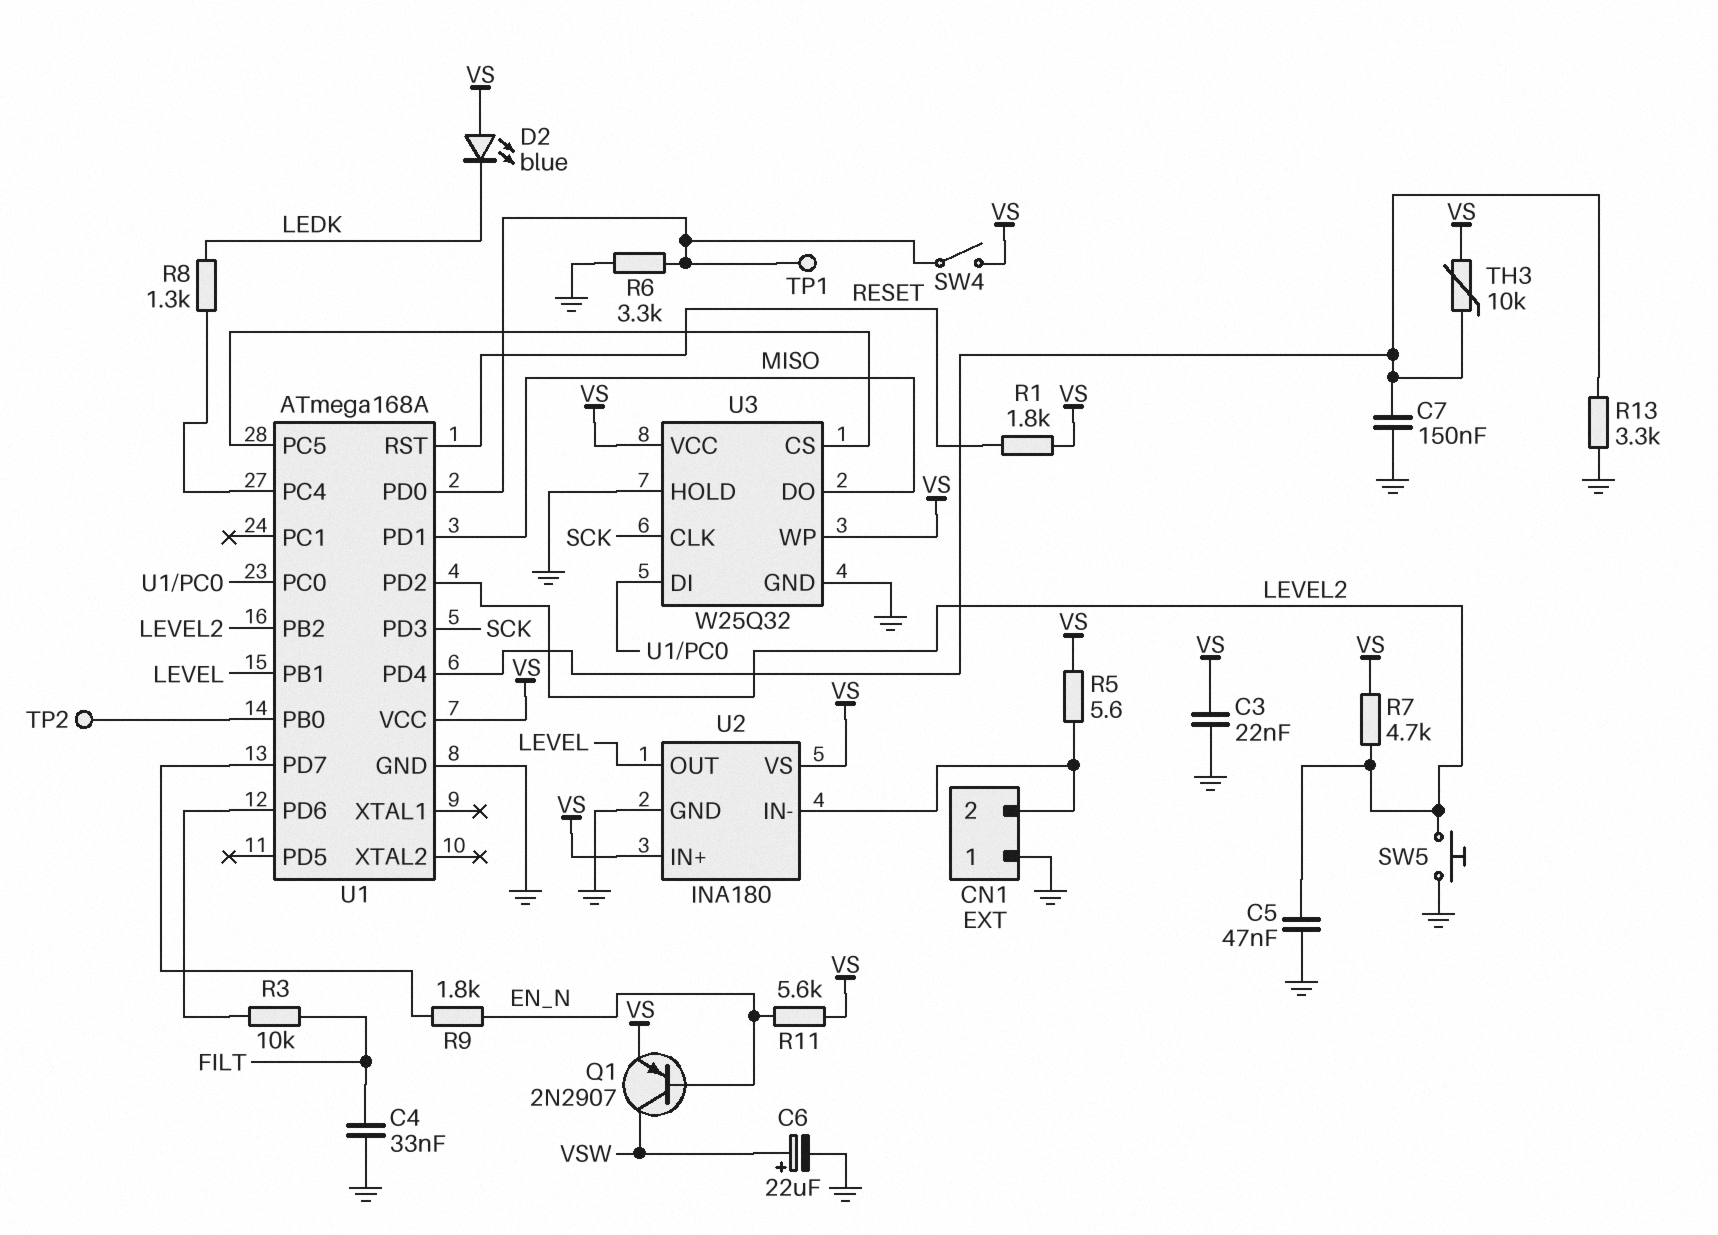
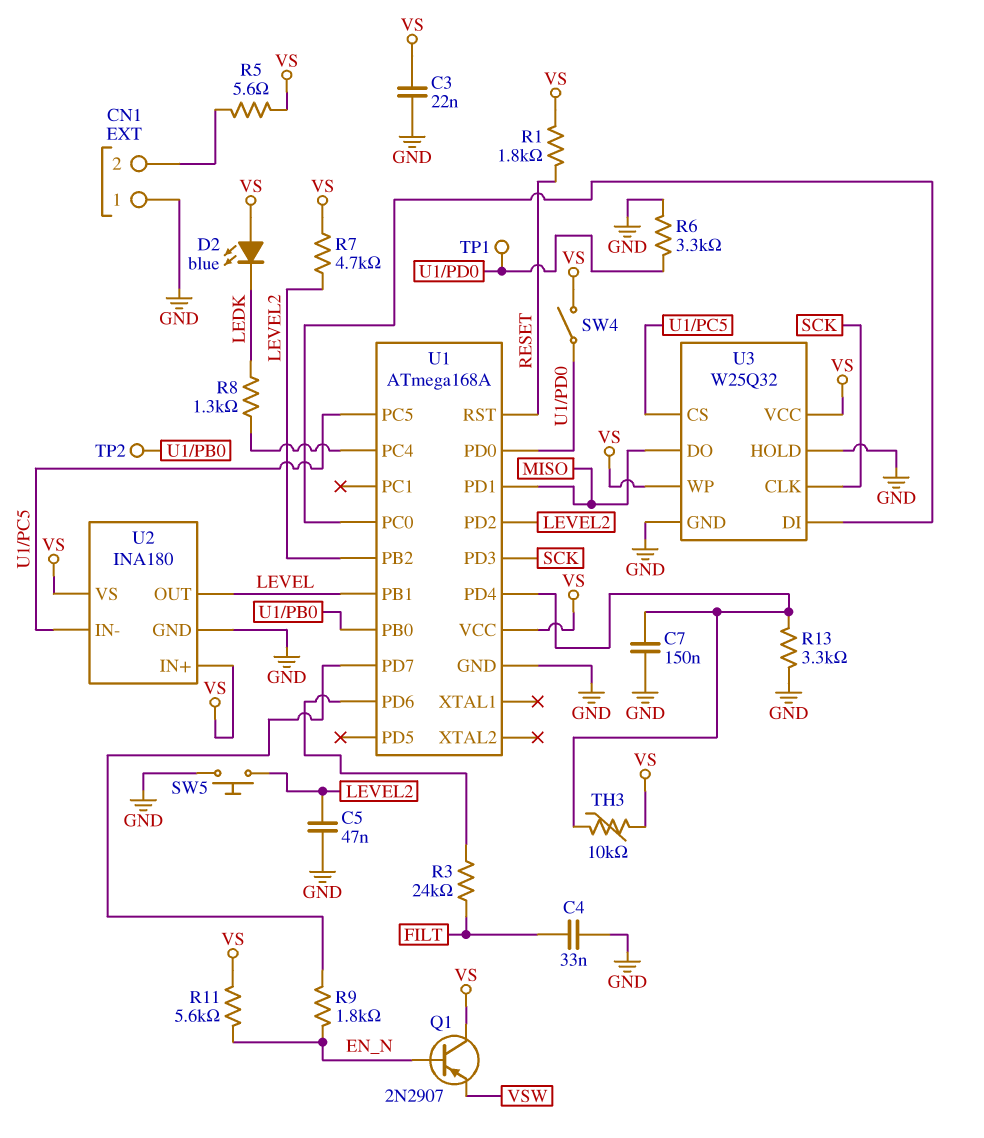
C6: 22uF (plus VSW, minus GND) -> none
Q1: PNP 2N2907 (B EN_N, C VSW, E VS) -> PNP 2N2907 (B EN_N, C VS, E VSW)
R3: 10k (FILT, U1/PD6) -> 24k (FILT, U1/PD6)
U2 pin IN-: CN1/2 -> U1/PC5

